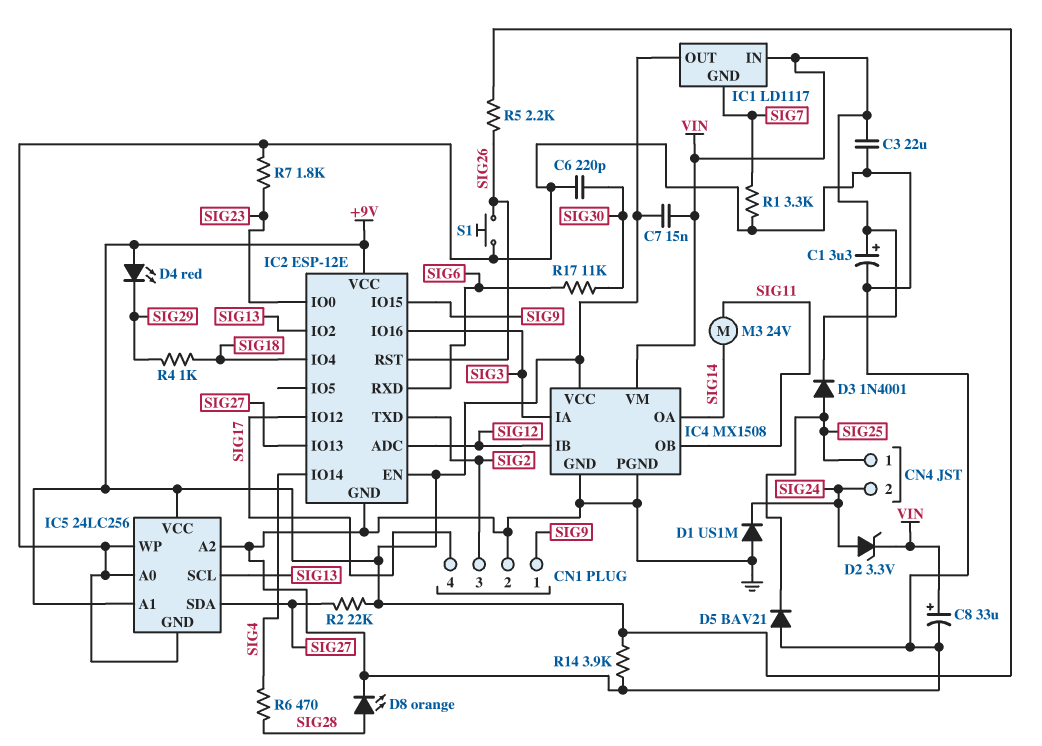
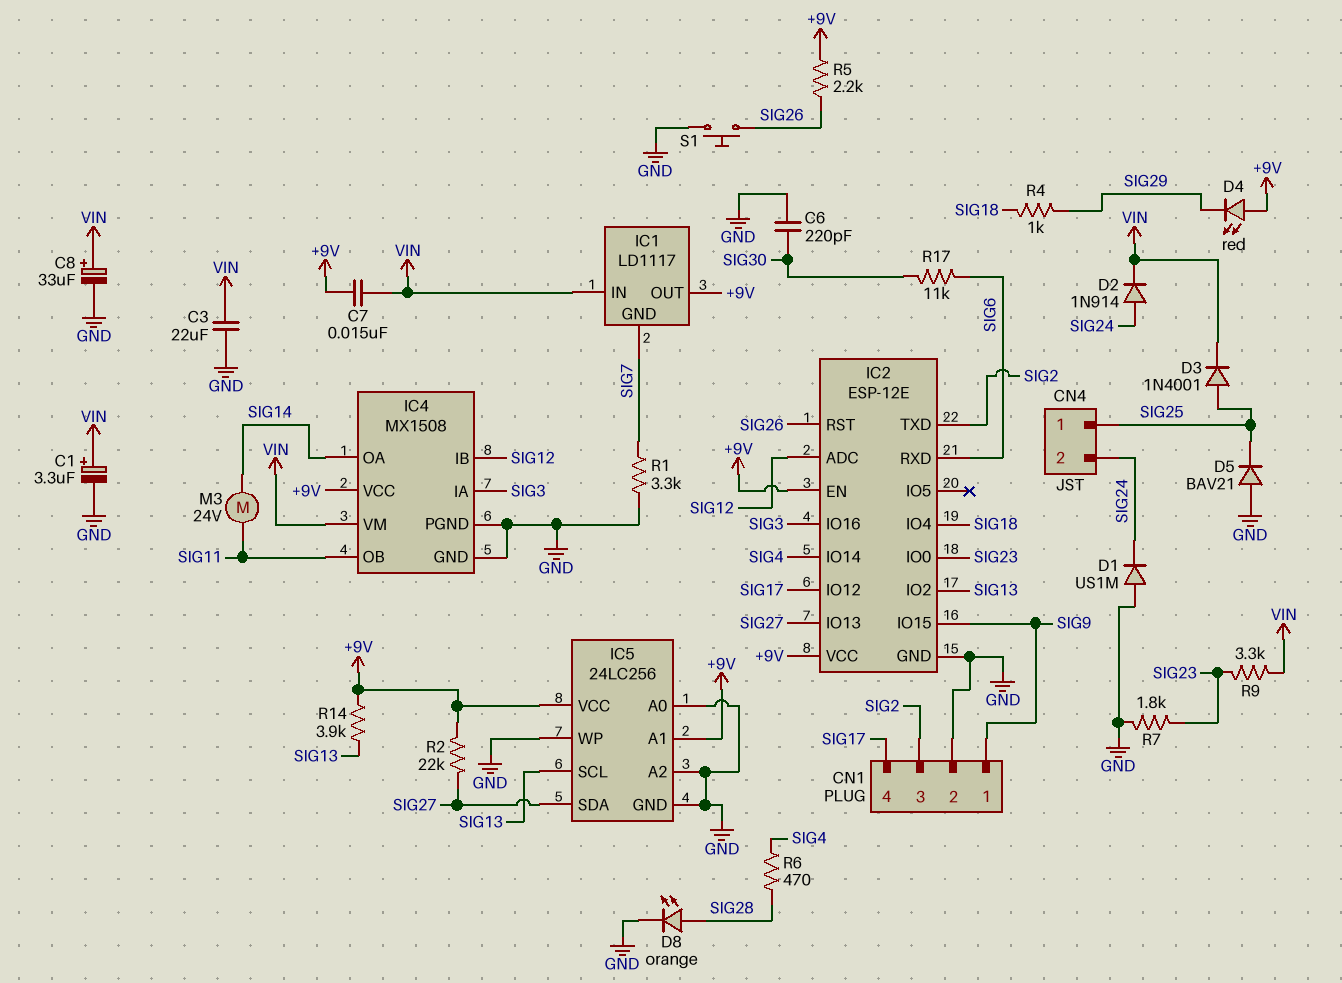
D2: zener 3.3V (A SIG24, K VIN) -> diode 1N914 (A SIG24, K VIN)
R9: none -> 3.3k (SIG23, VIN)
R14: 3.9k (+9V, GND) -> 3.9k (+9V, SIG13)

